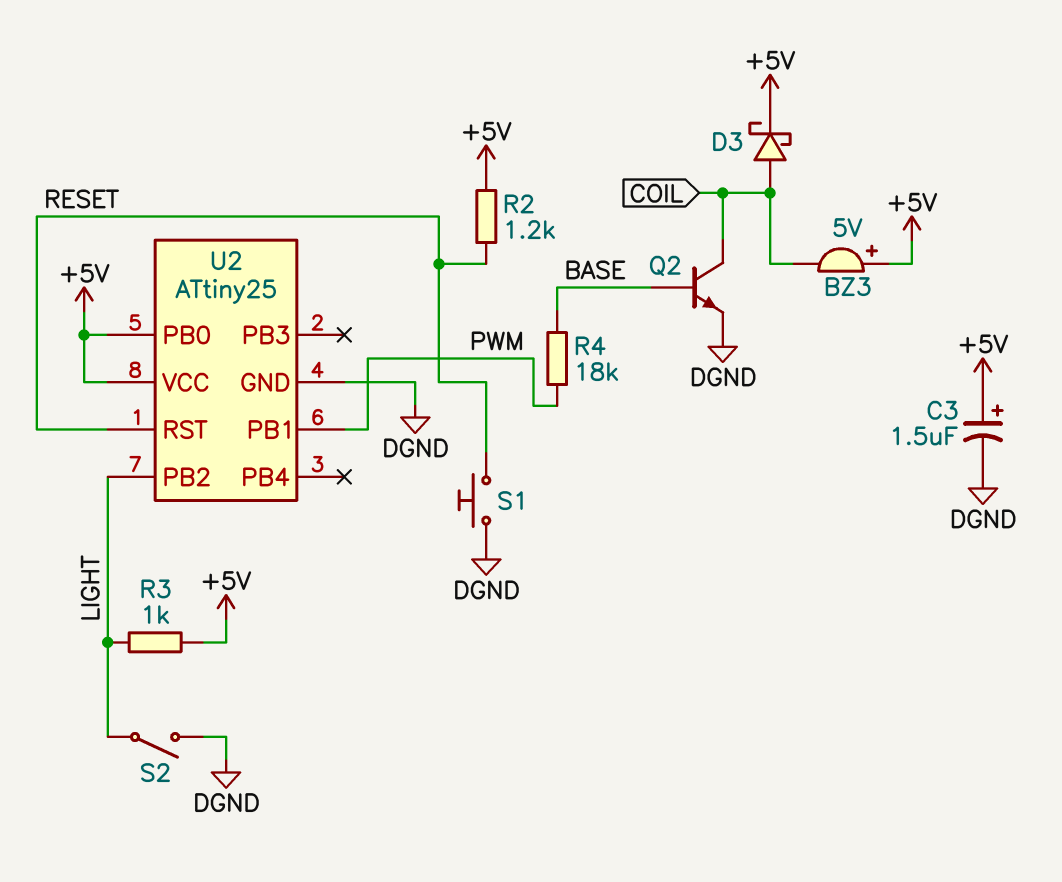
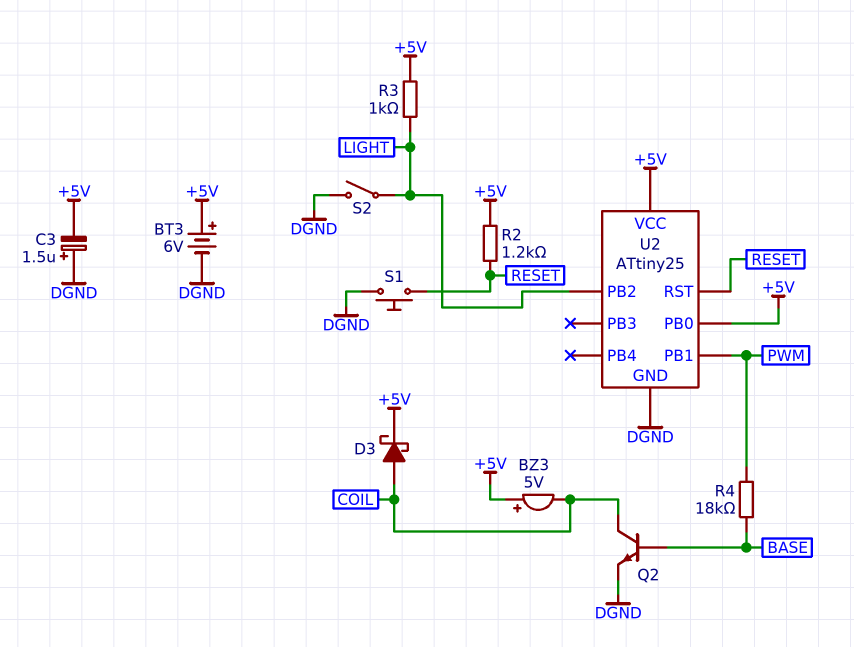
BT3: none -> 6V (plus +5V, minus DGND)
C3: 1.5uF (plus +5V, minus DGND) -> 1.5uF (plus DGND, minus +5V)

